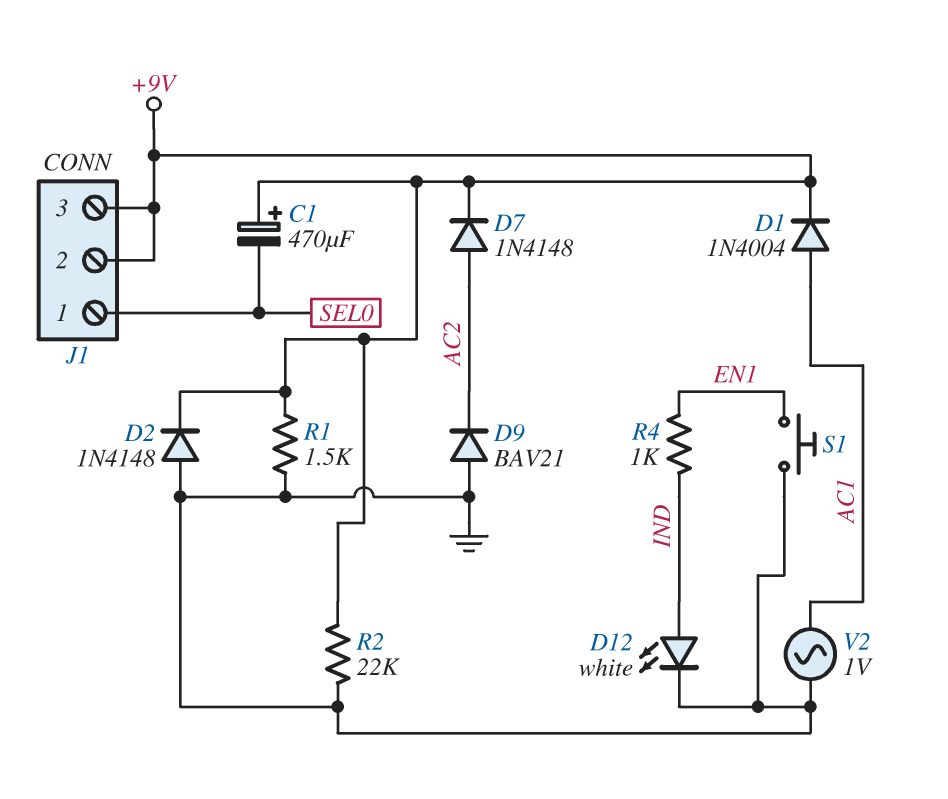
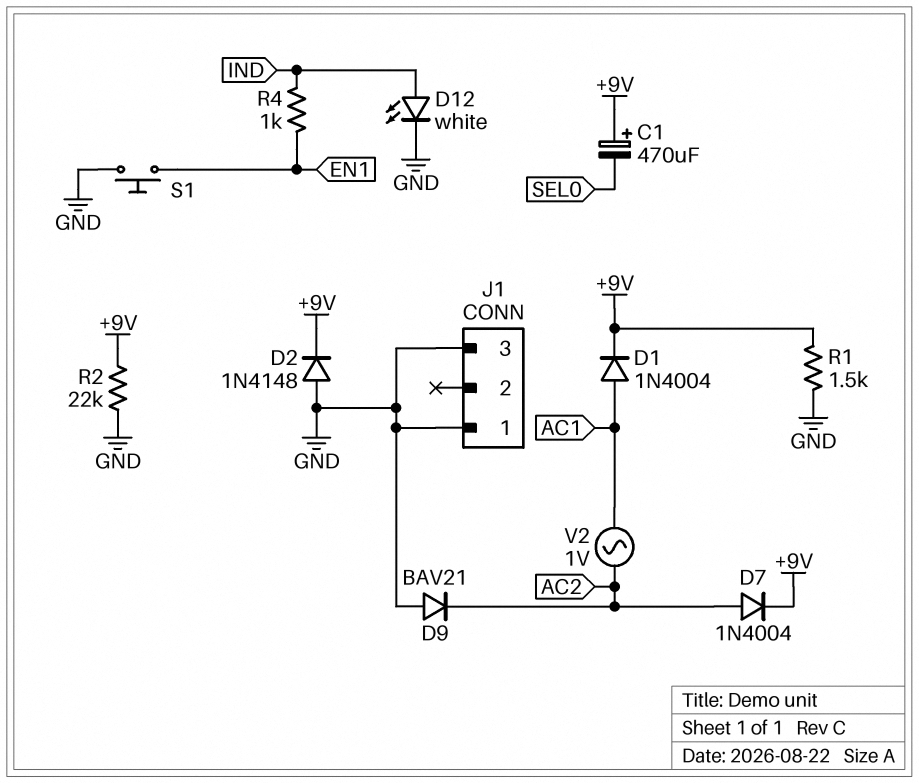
D7: diode 1N4148 (A AC2, K +9V) -> diode 1N4004 (A AC2, K +9V)
J1 pin 1: SEL0 -> GND
J1 pin 2: +9V -> none
J1 pin 3: +9V -> GND
V2: AC 1V (AC1, GND) -> AC 1V (AC1, AC2)

